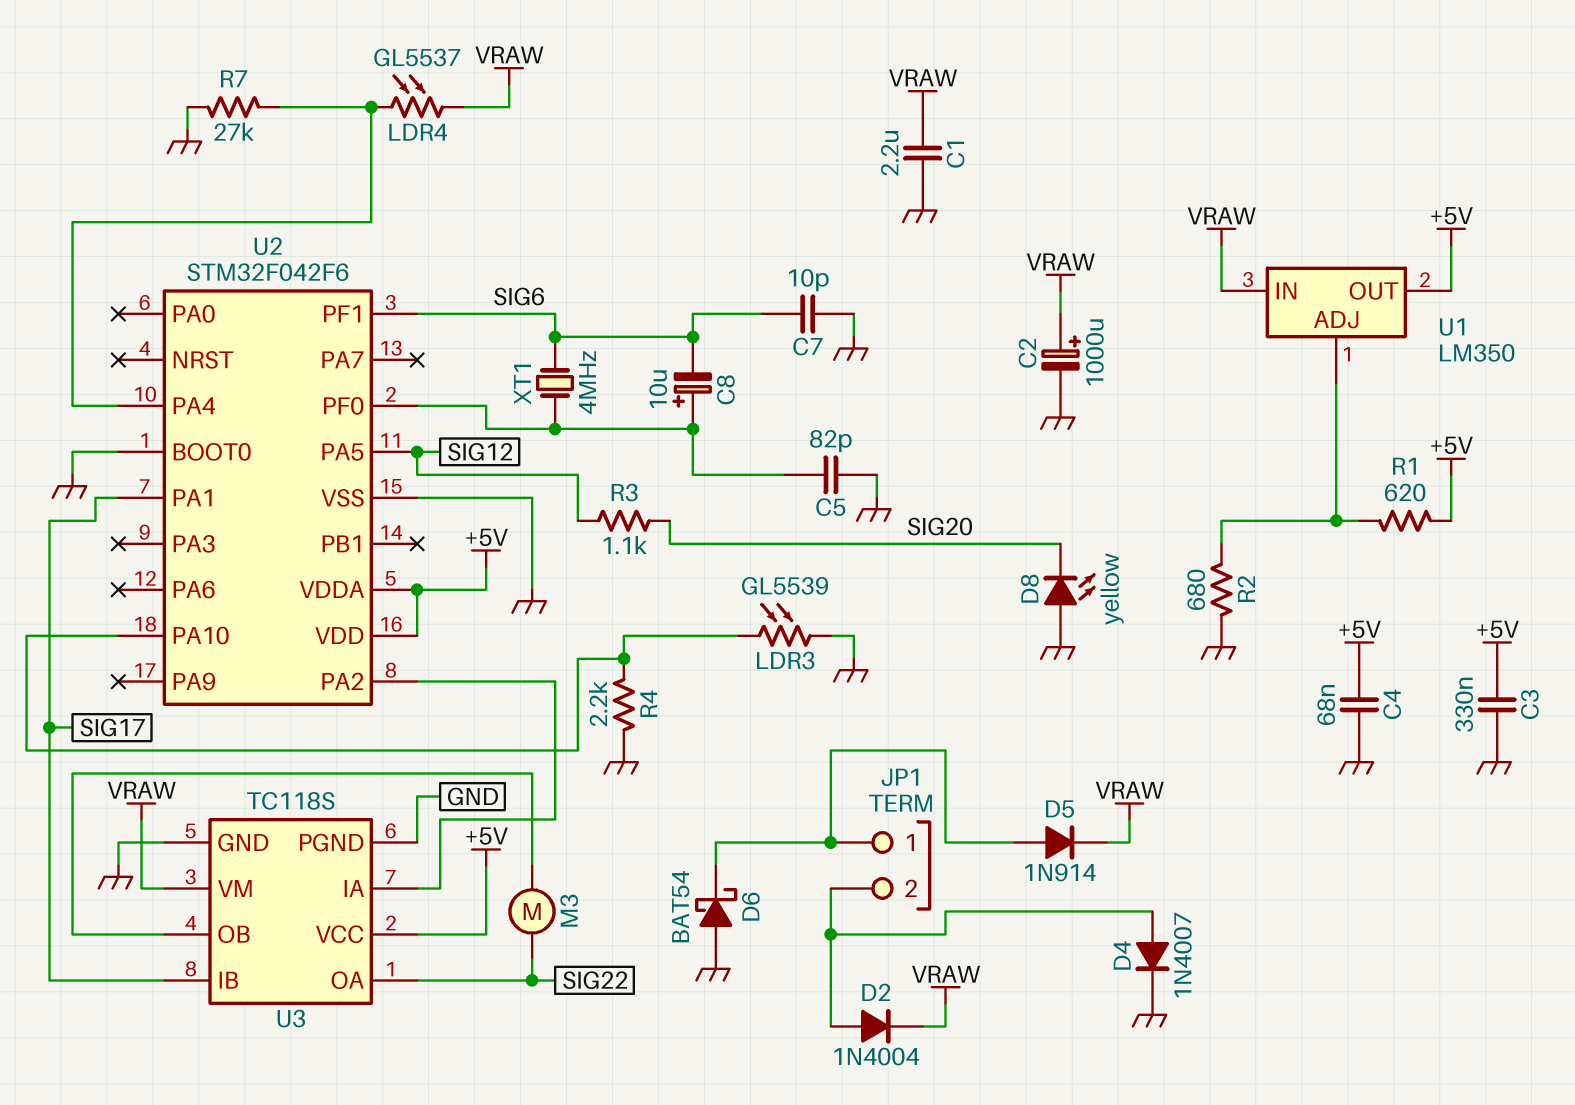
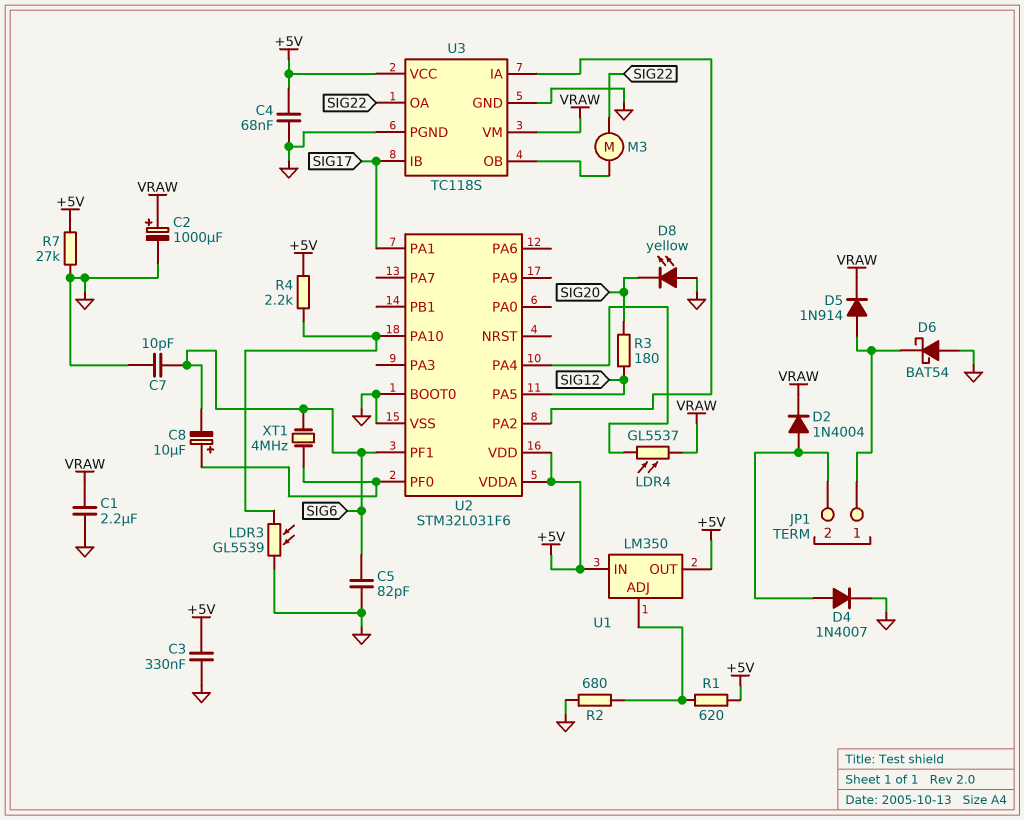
C5: 82pF (GND, U2/PF0) -> 82pF (GND, SIG6)
R3: 1.1k (SIG12, SIG20) -> 180 (SIG12, SIG20)
R4: 2.2k (GND, U2/PA10) -> 2.2k (+5V, U2/PA10)
R7: 27k (GND, U2/PA4) -> 27k (+5V, GND)
U1 pin IN: VRAW -> +5V
U2: STM32F042F6 -> STM32L031F6

